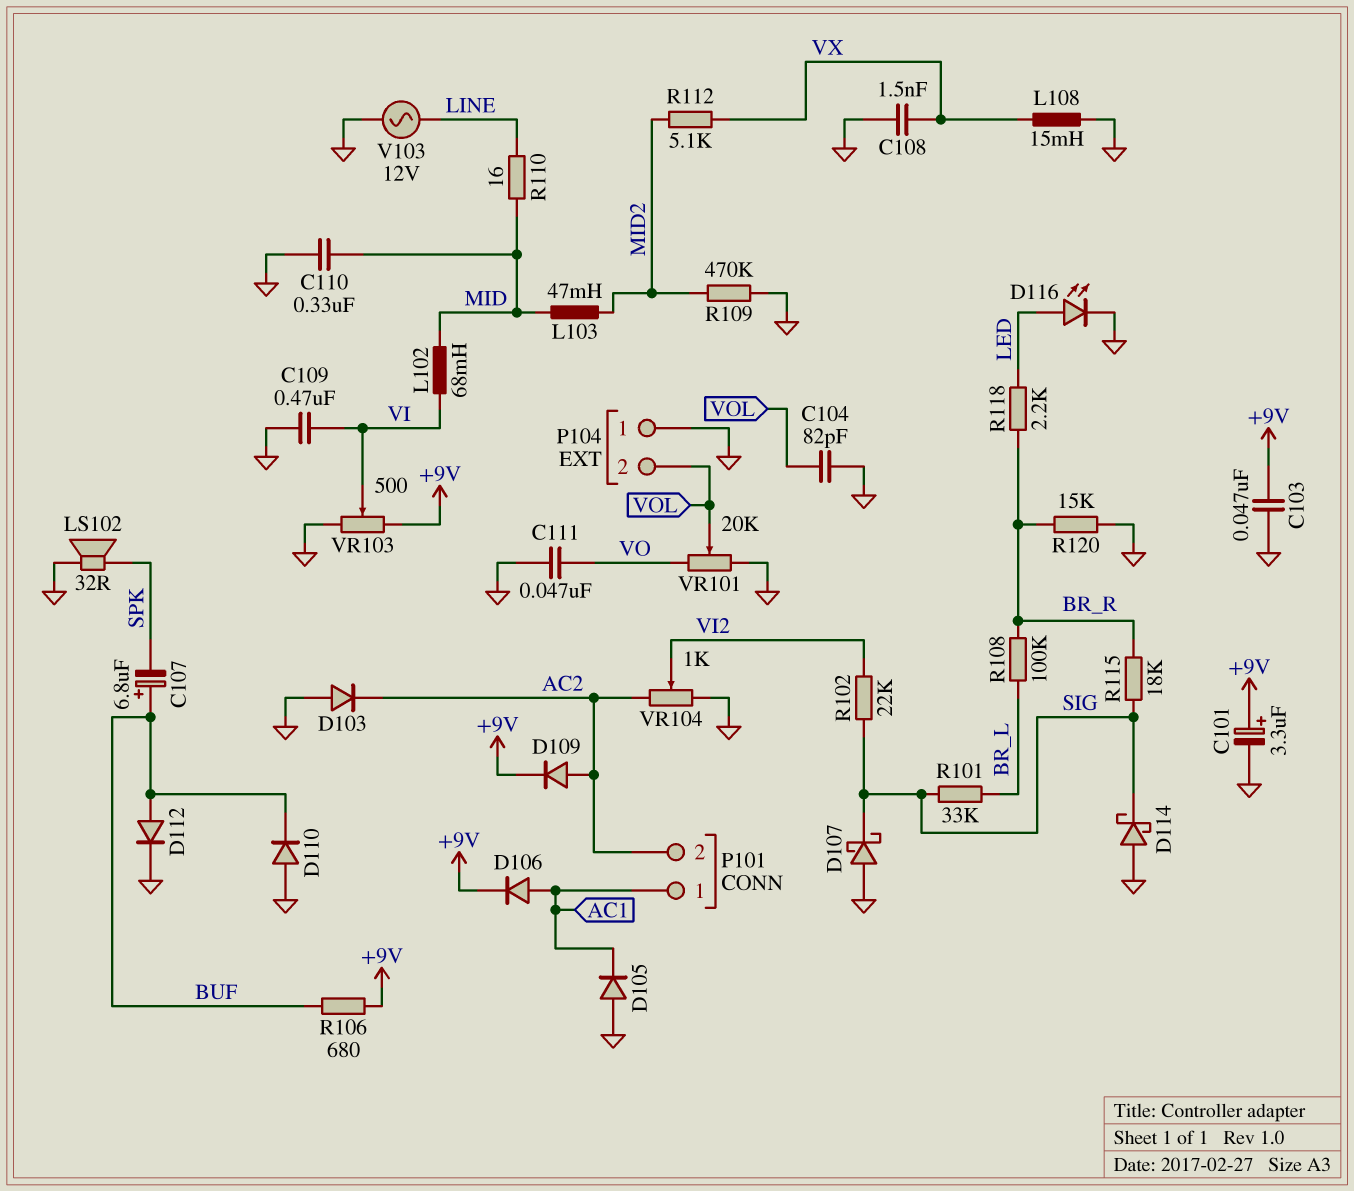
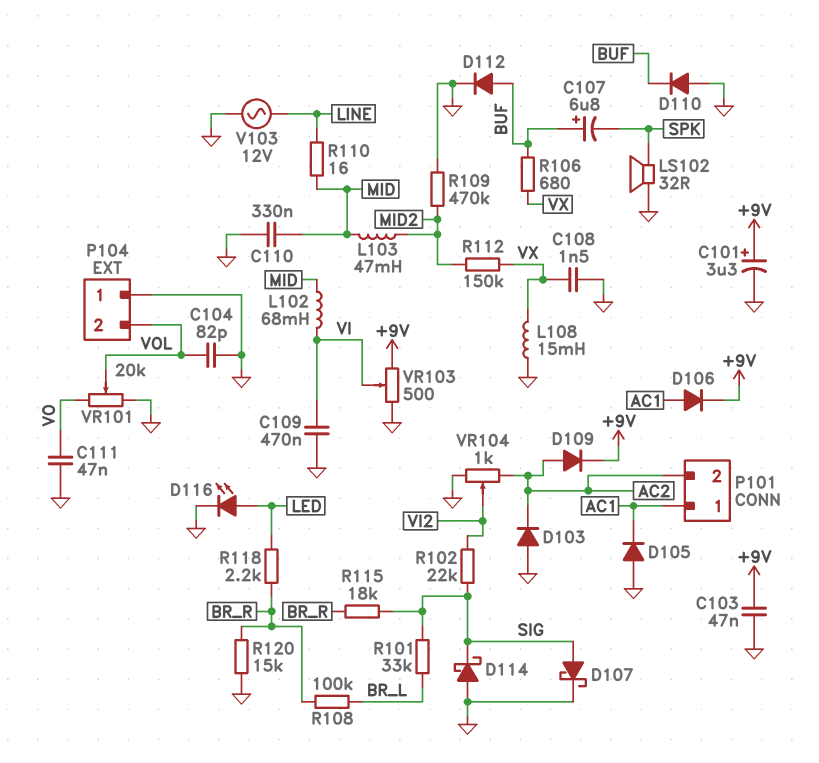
D107: schottky (A GND, K SIG) -> schottky (A SIG, K GND)
R106: 680 (+9V, BUF) -> 680 (BUF, VX)
R112: 5.1k (MID2, VX) -> 150k (MID2, VX)

